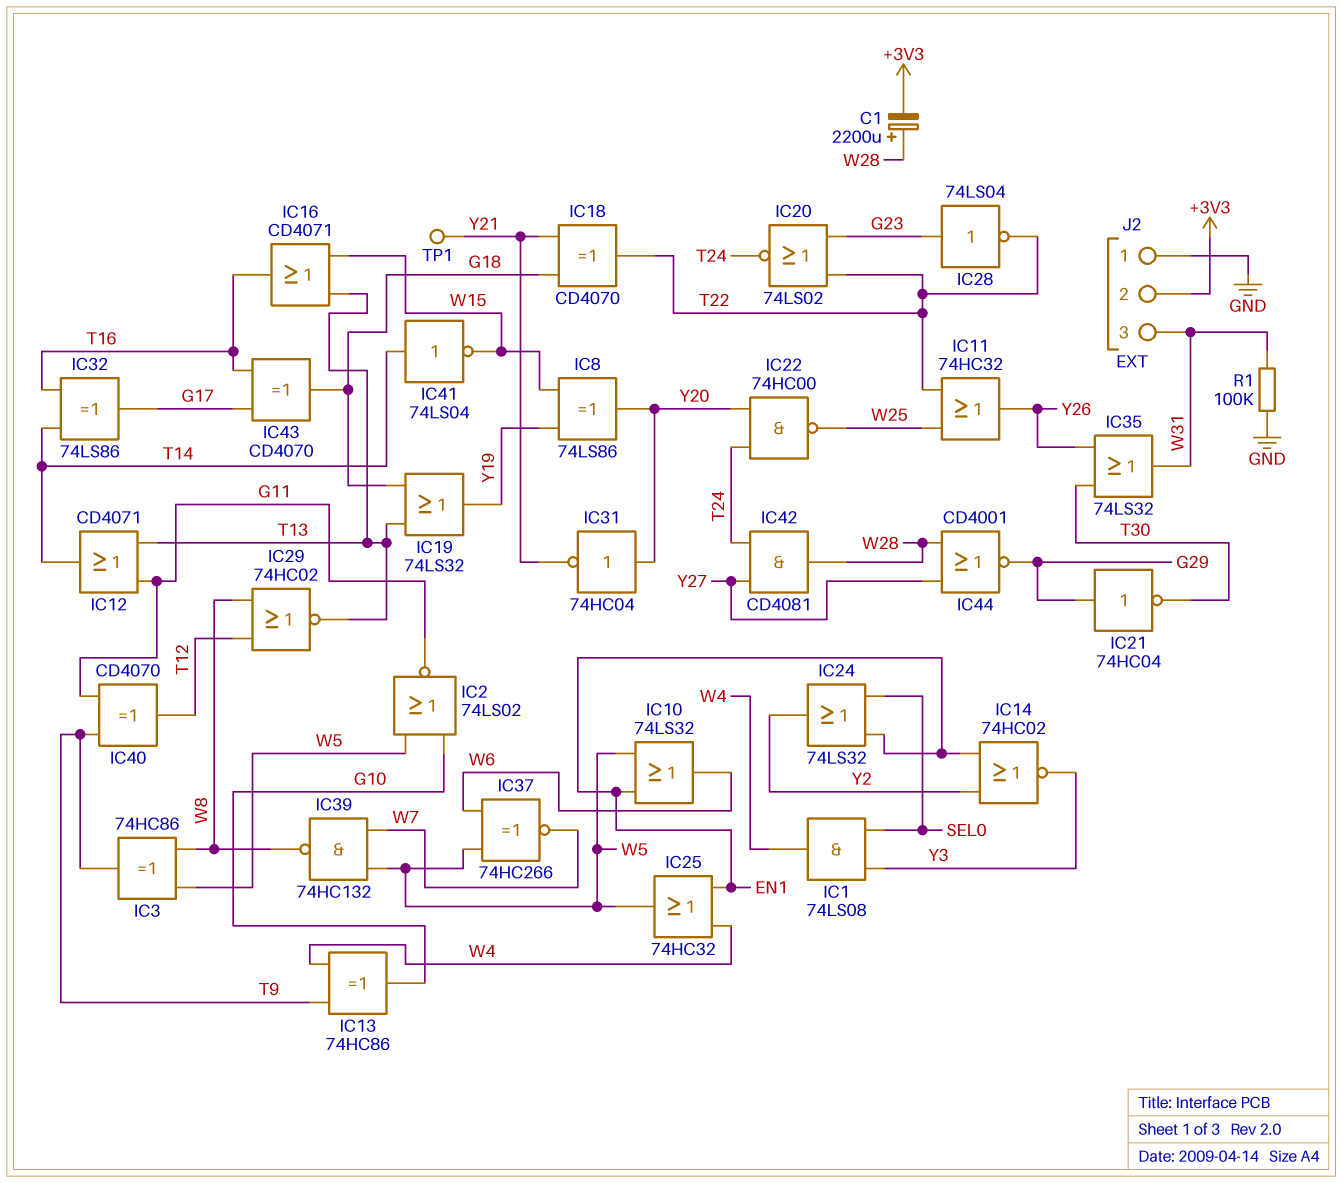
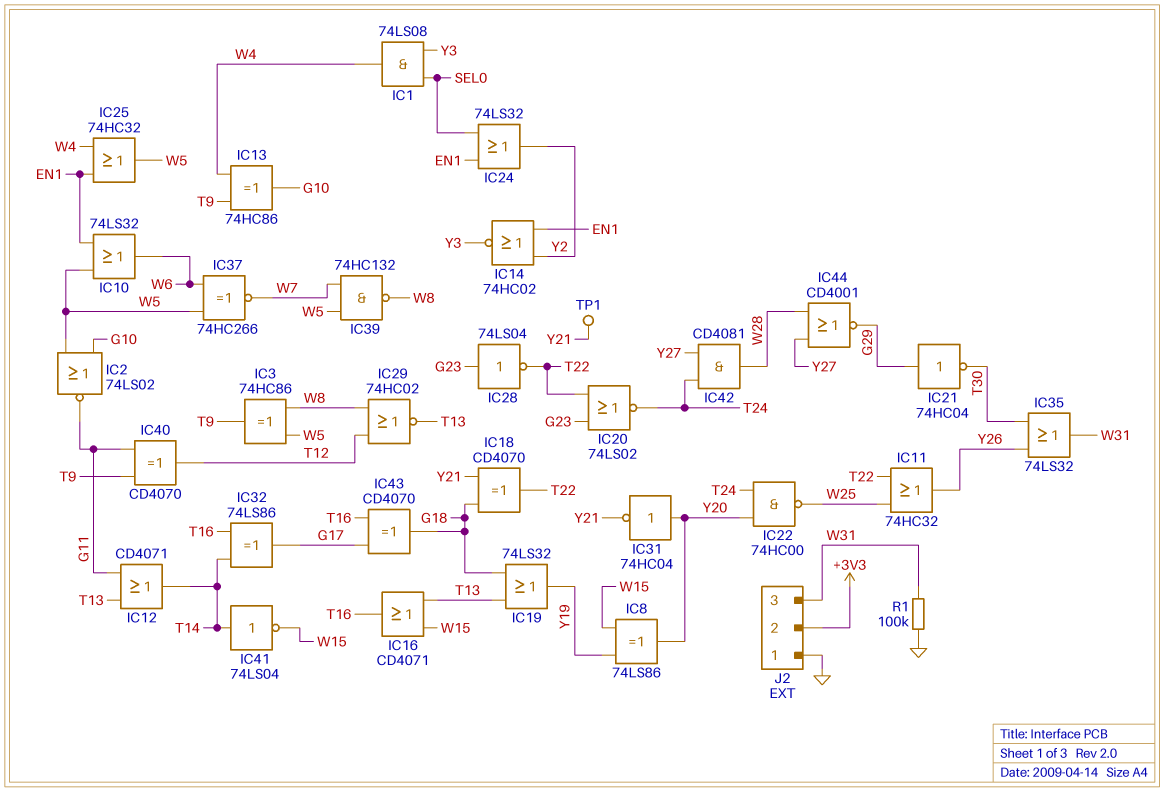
C1: 2200uF (plus W28, minus +3V3) -> none

